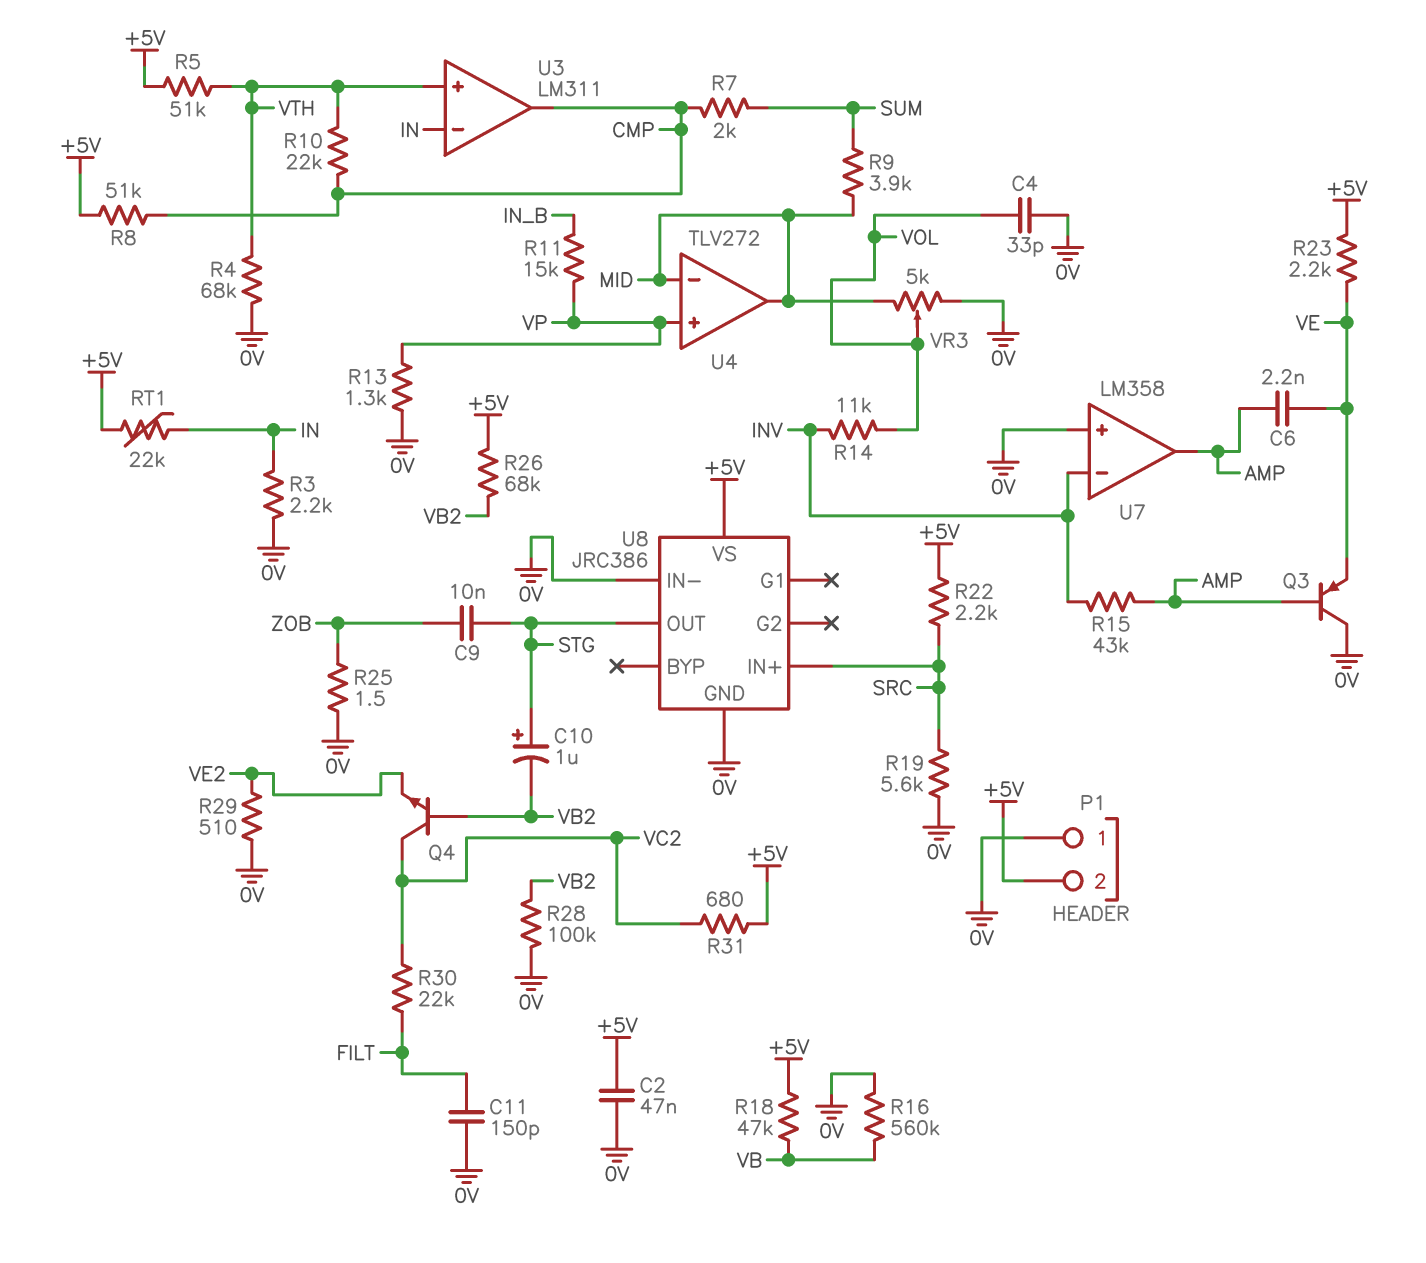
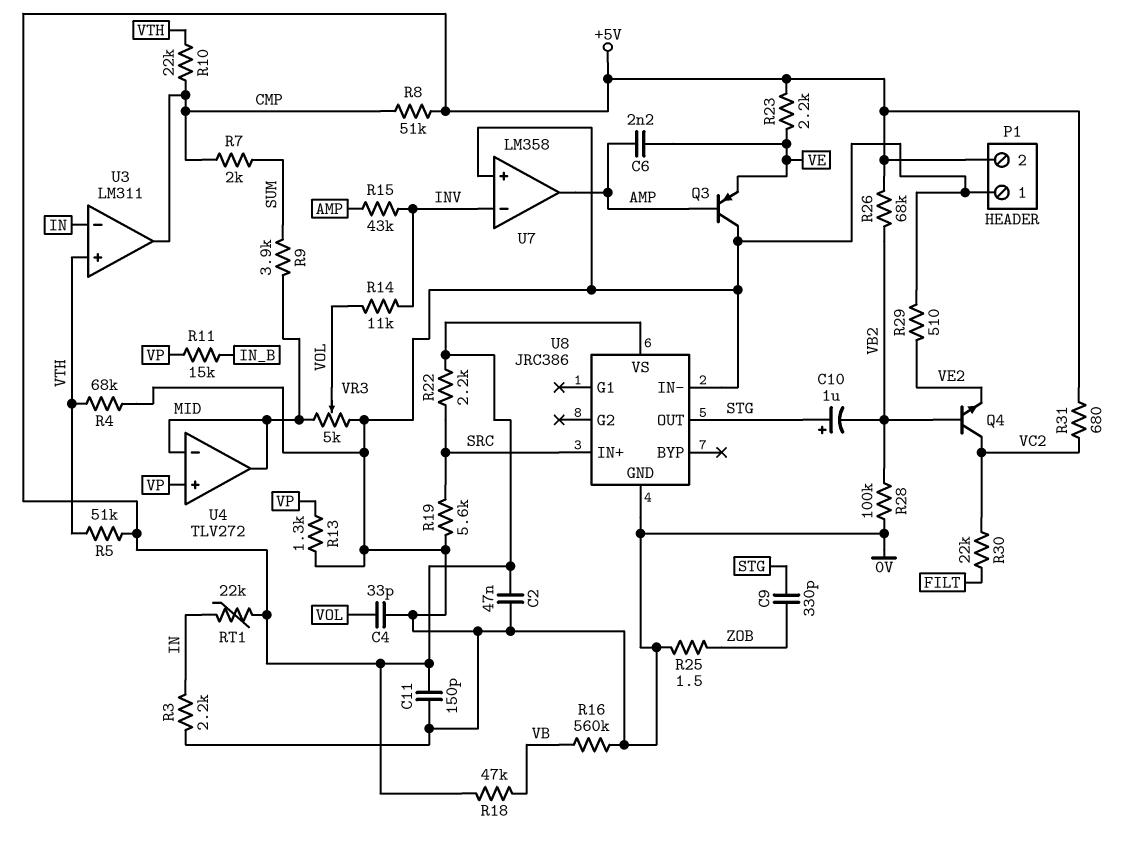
C9: 10nF (STG, ZOB) -> 330pF (STG, ZOB)
C11: 150pF (0V, FILT) -> 150pF (+5V, 0V)

